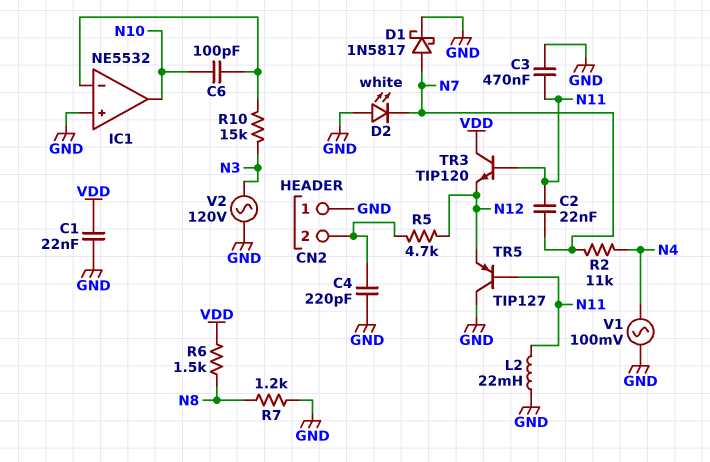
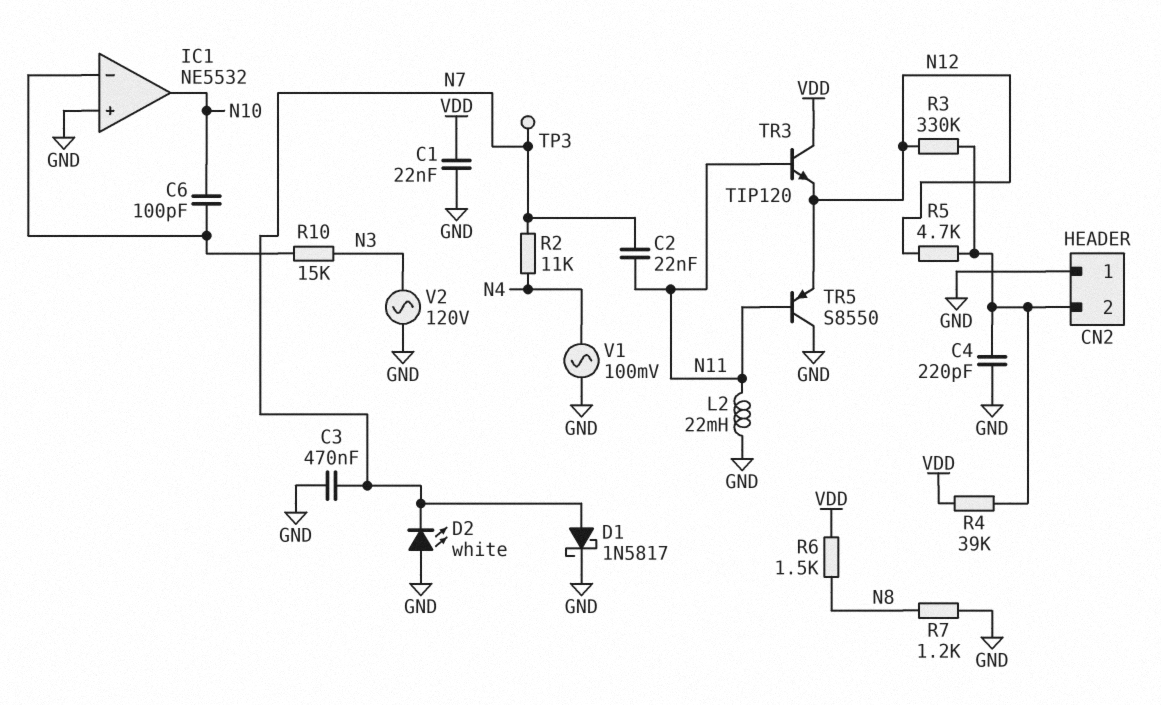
C3: 470nF (GND, N11) -> 470nF (GND, N7)
R3: none -> 330k (CN2/2, N12)
R4: none -> 39k (CN2/2, VDD)
TP3: none -> test point (N7)
TR5: PNP TIP127 (B N11, C GND, E N12) -> PNP S8550 (B N11, C GND, E N12)

